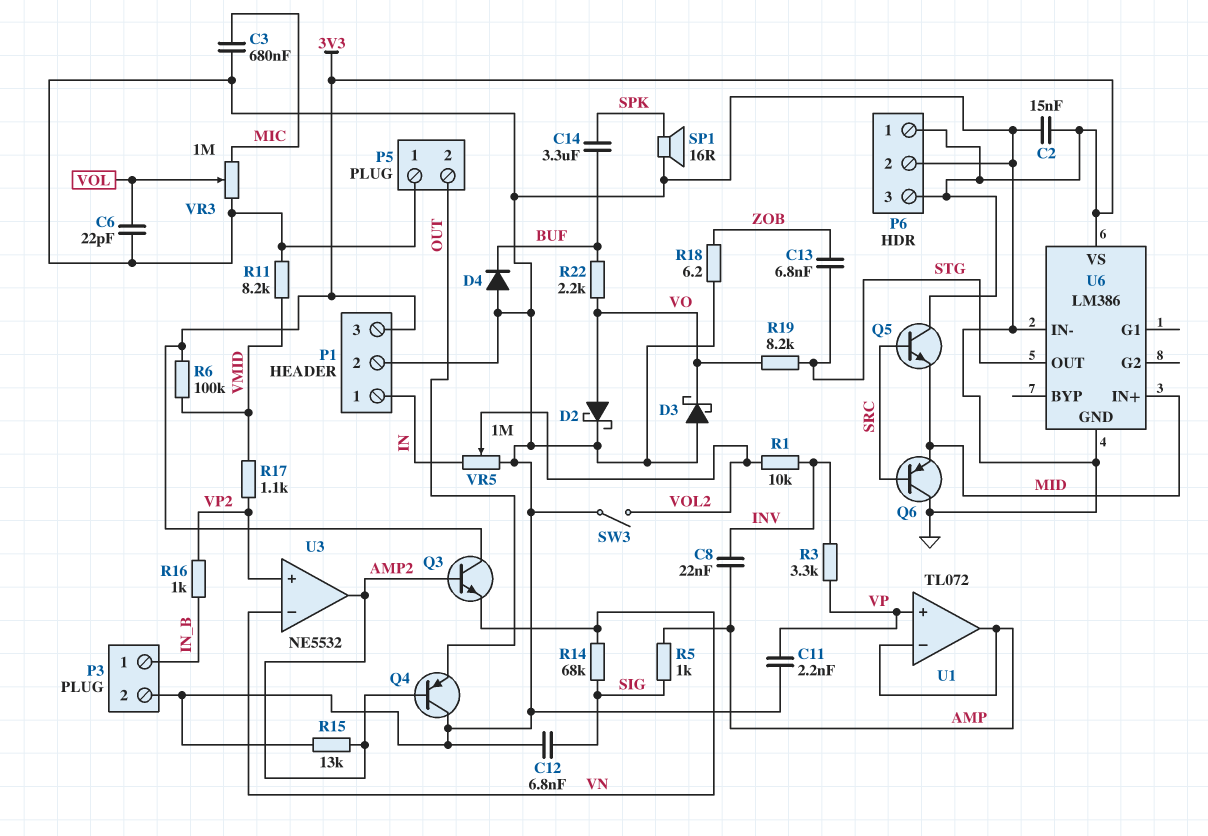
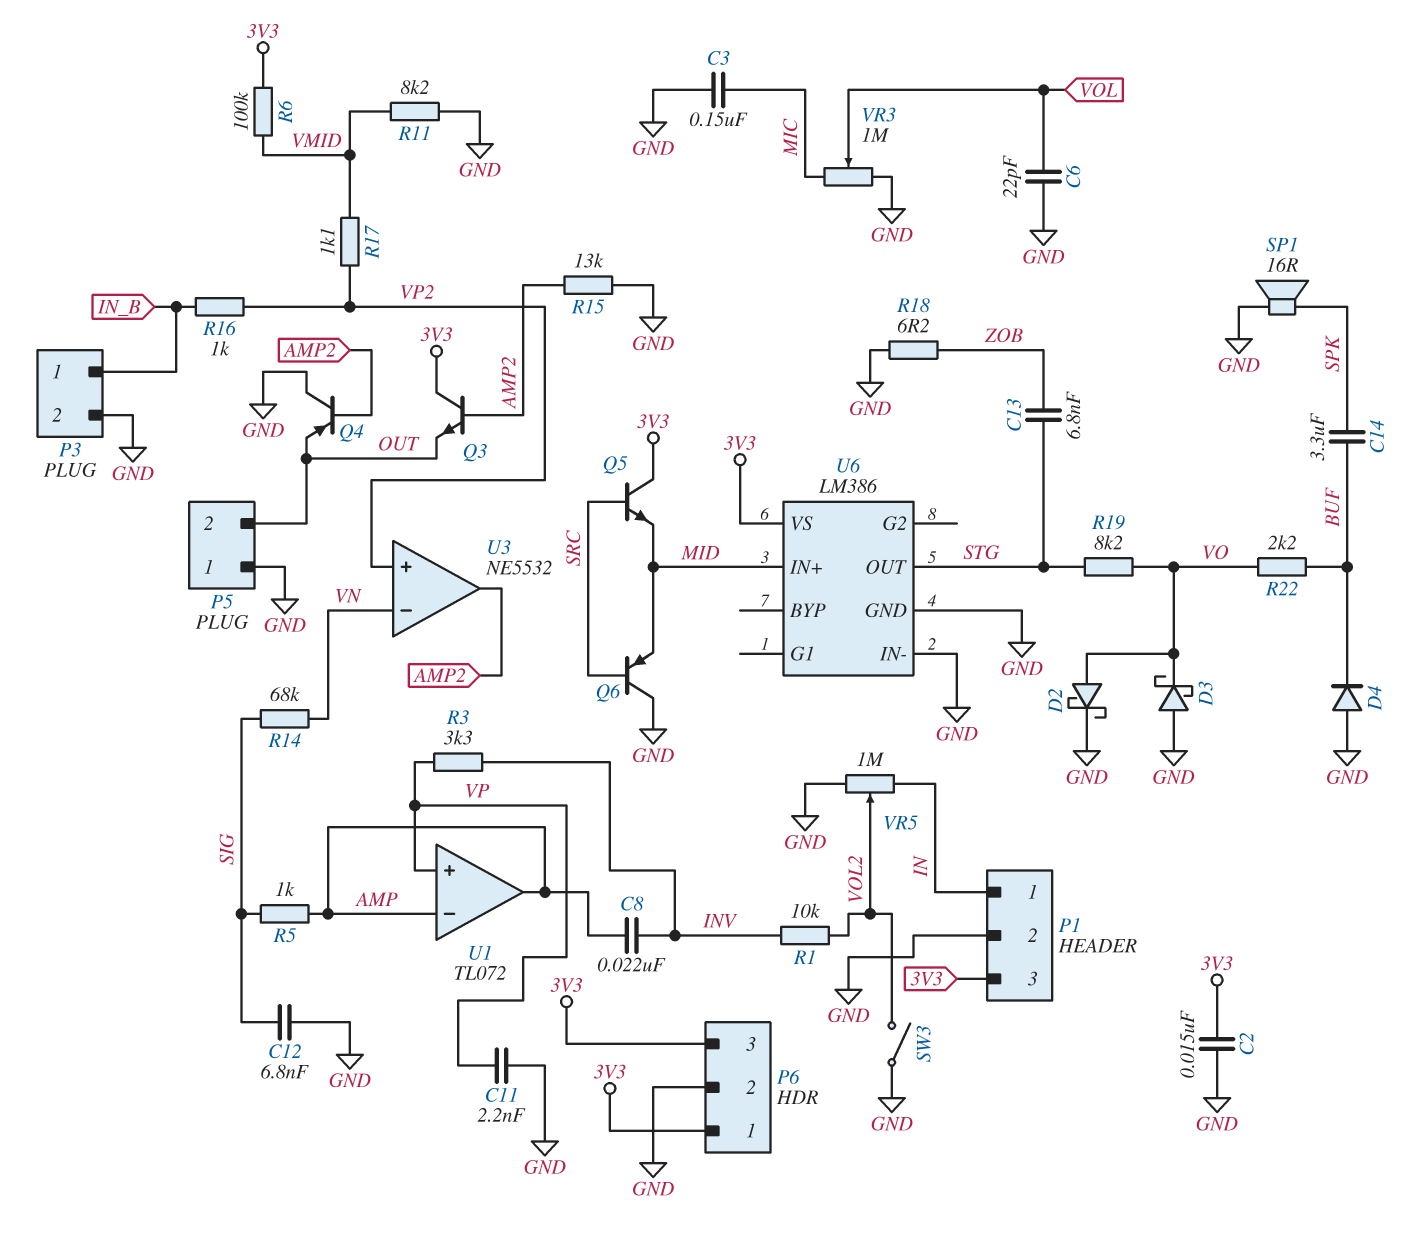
C3: 680nF (GND, MIC) -> 150nF (GND, MIC)
Q3: NPN (B AMP2, C 3V3, E VN) -> NPN (B AMP2, C 3V3, E OUT)

